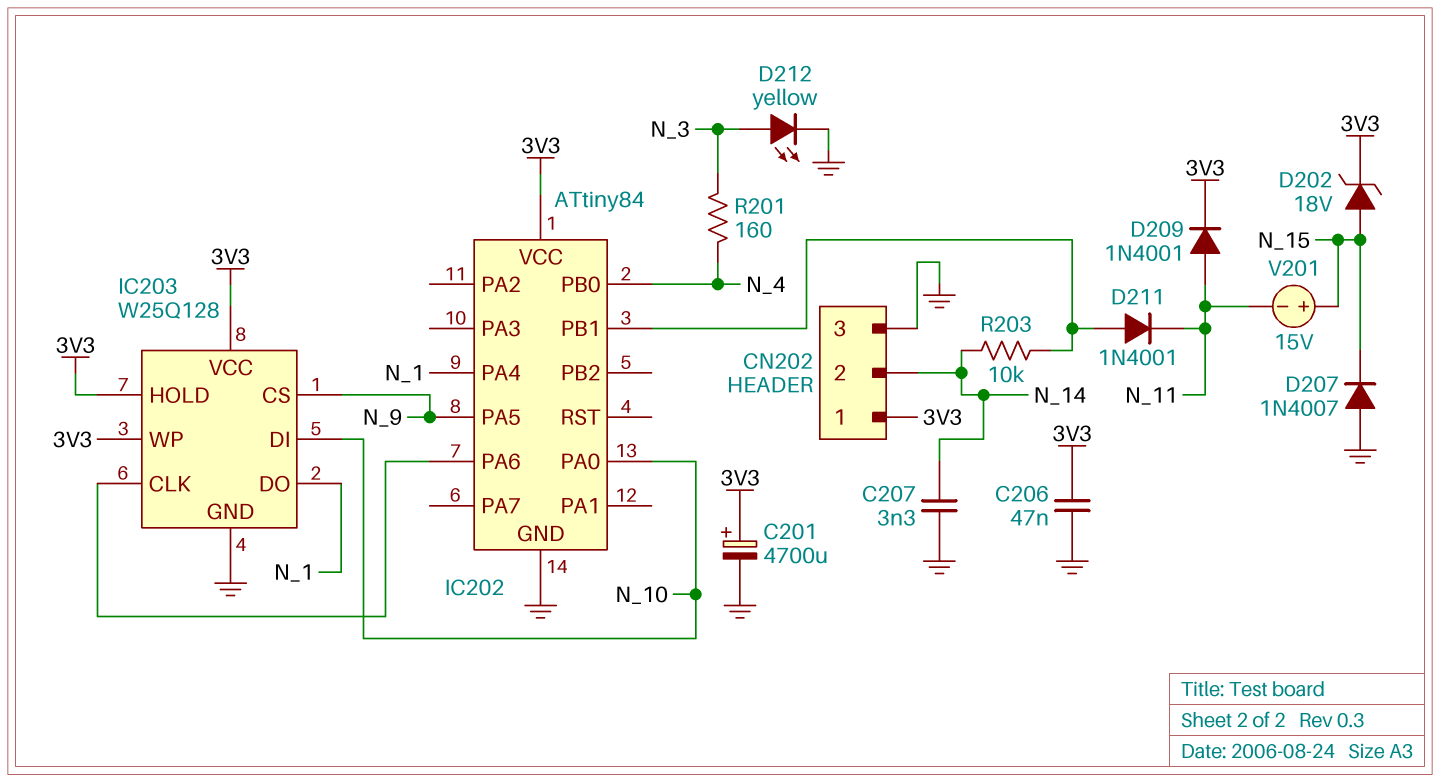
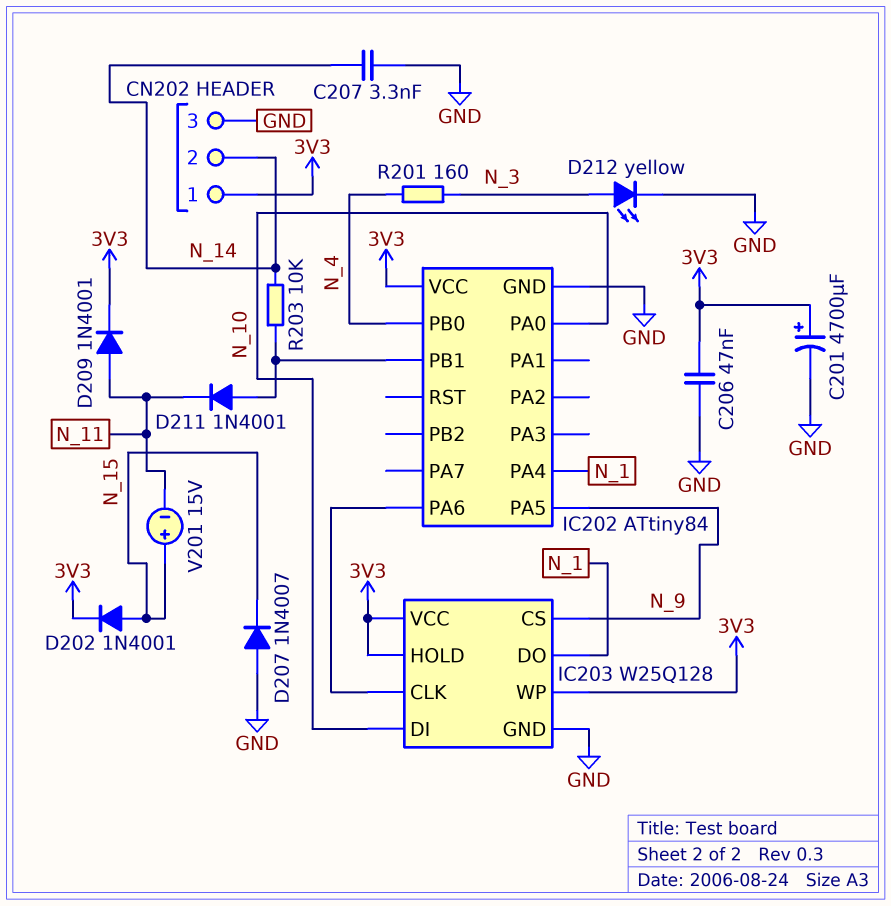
D202: zener 18V (A N_15, K 3V3) -> diode 1N4001 (A N_15, K 3V3)

